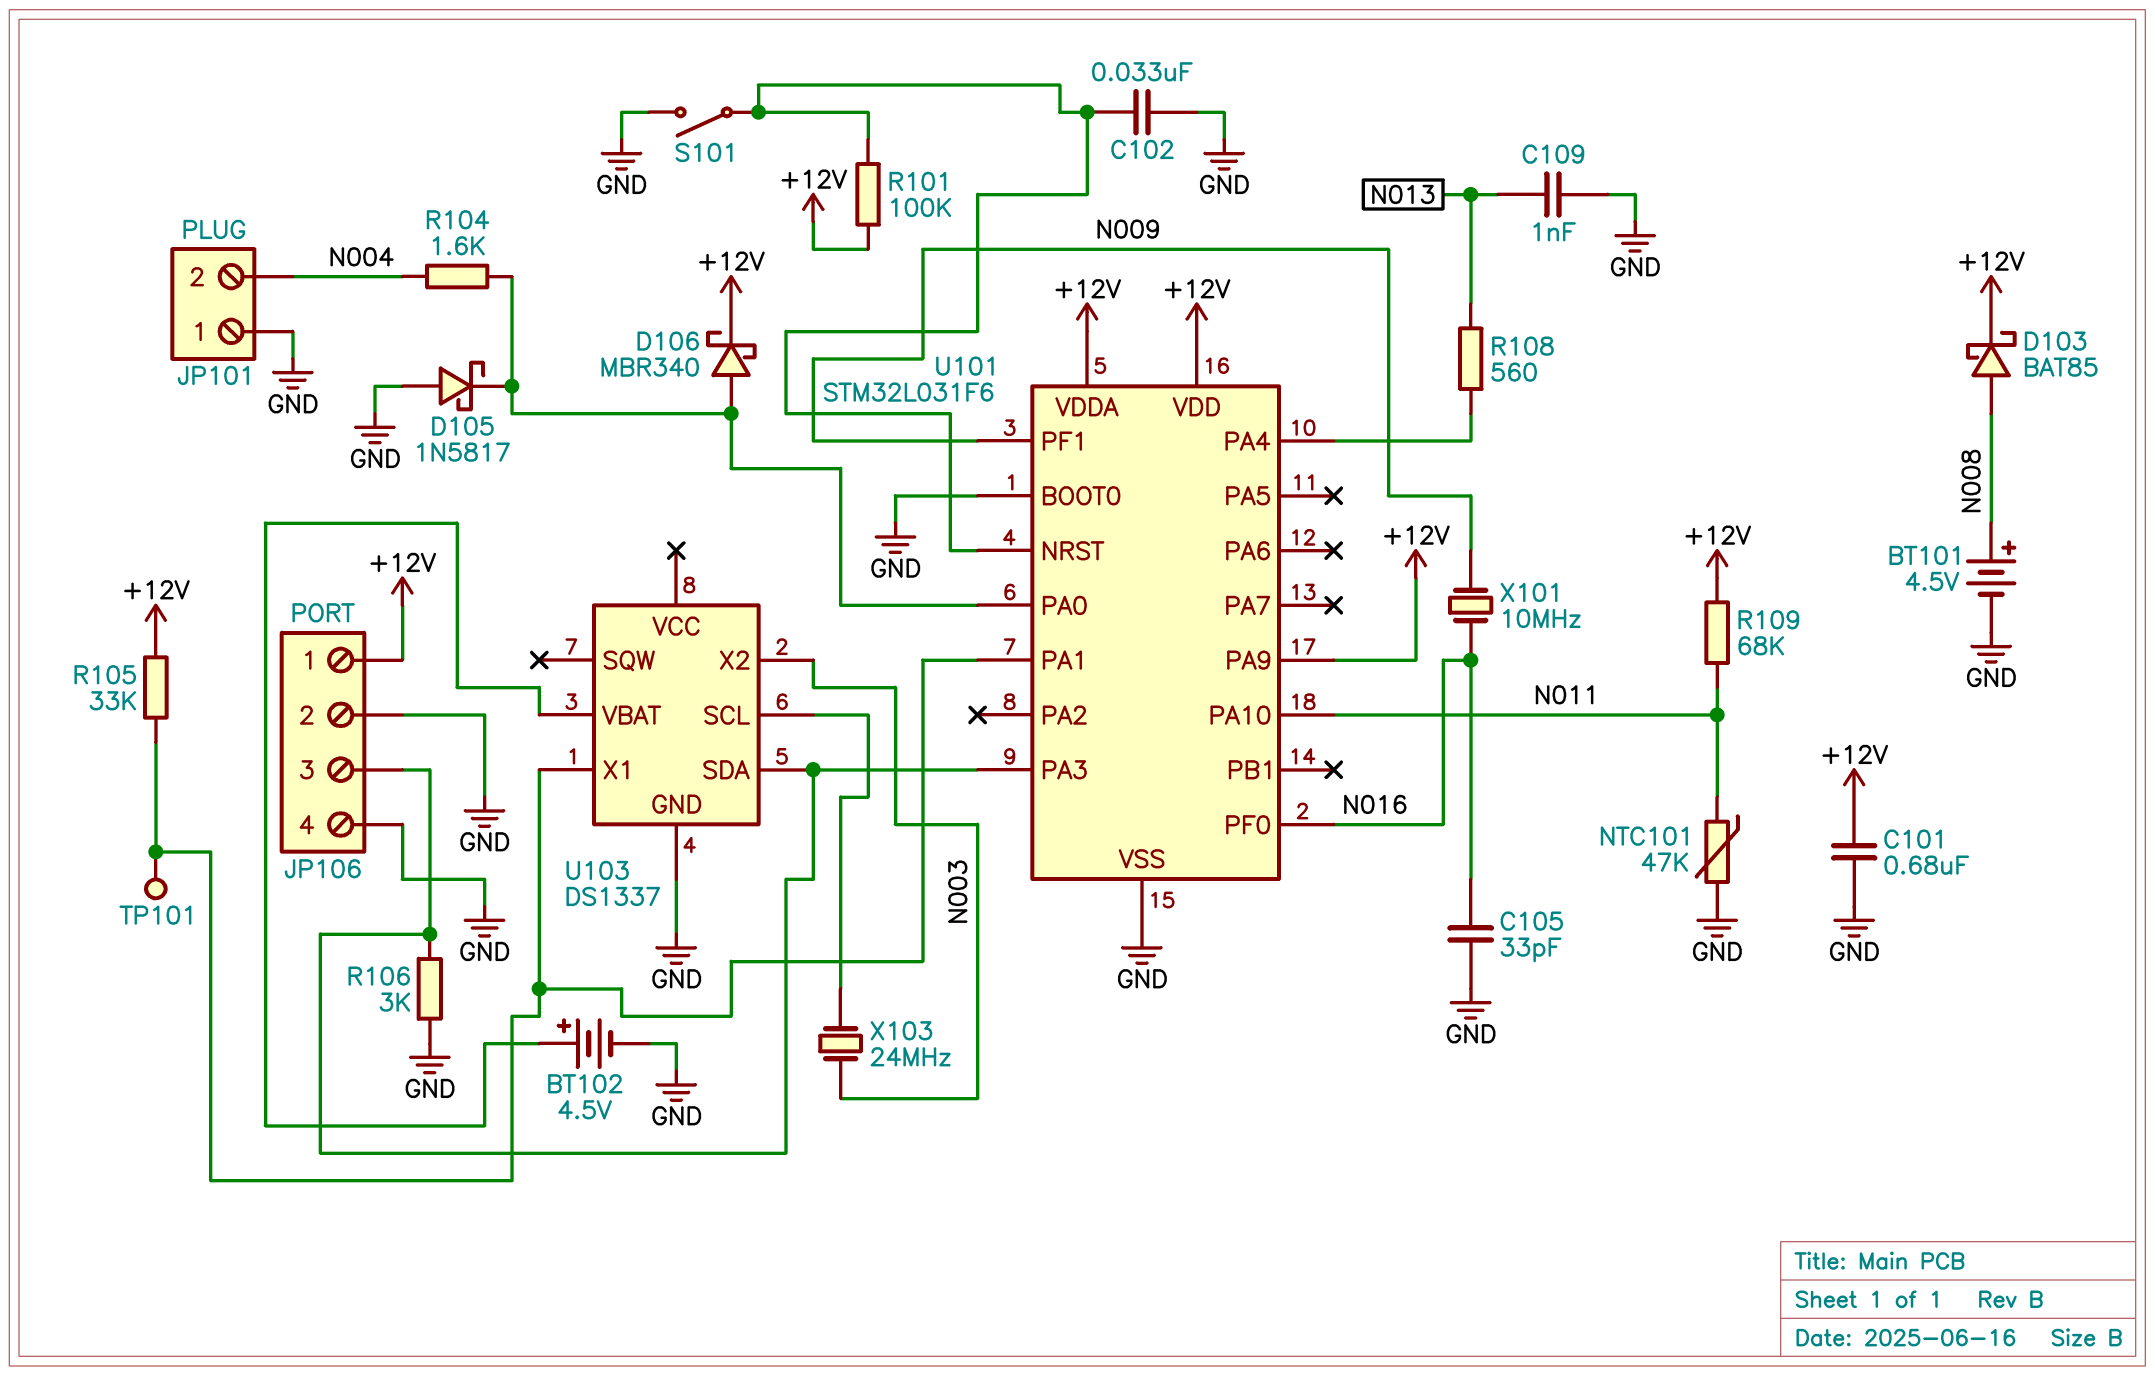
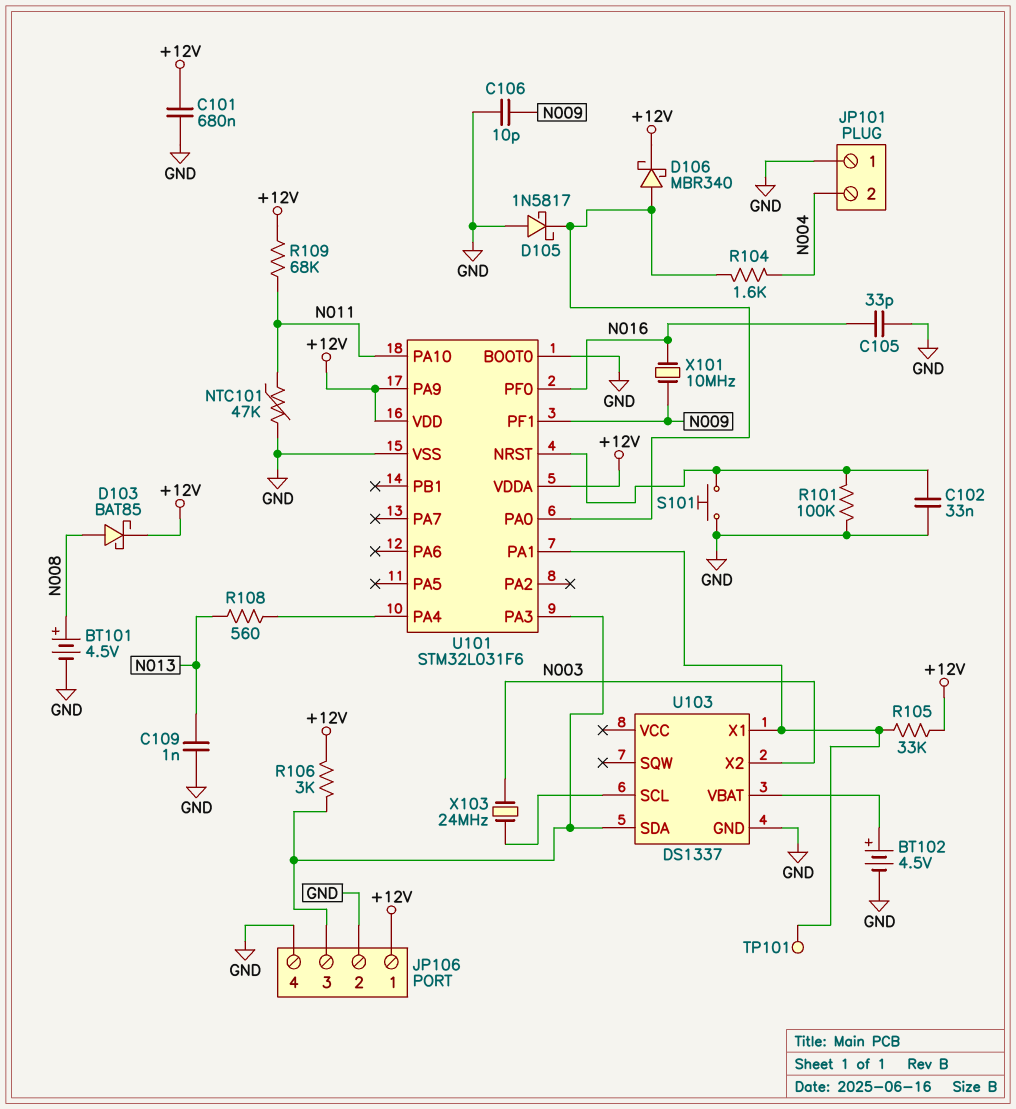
C106: none -> 10pF (GND, N009)
R101: 100k (+12V, U101/NRST) -> 100k (GND, U101/NRST)
R106: 3k (GND, JP106/3) -> 3k (+12V, JP106/3)
S101: switch (GND, U101/NRST) -> button (GND, U101/NRST)

